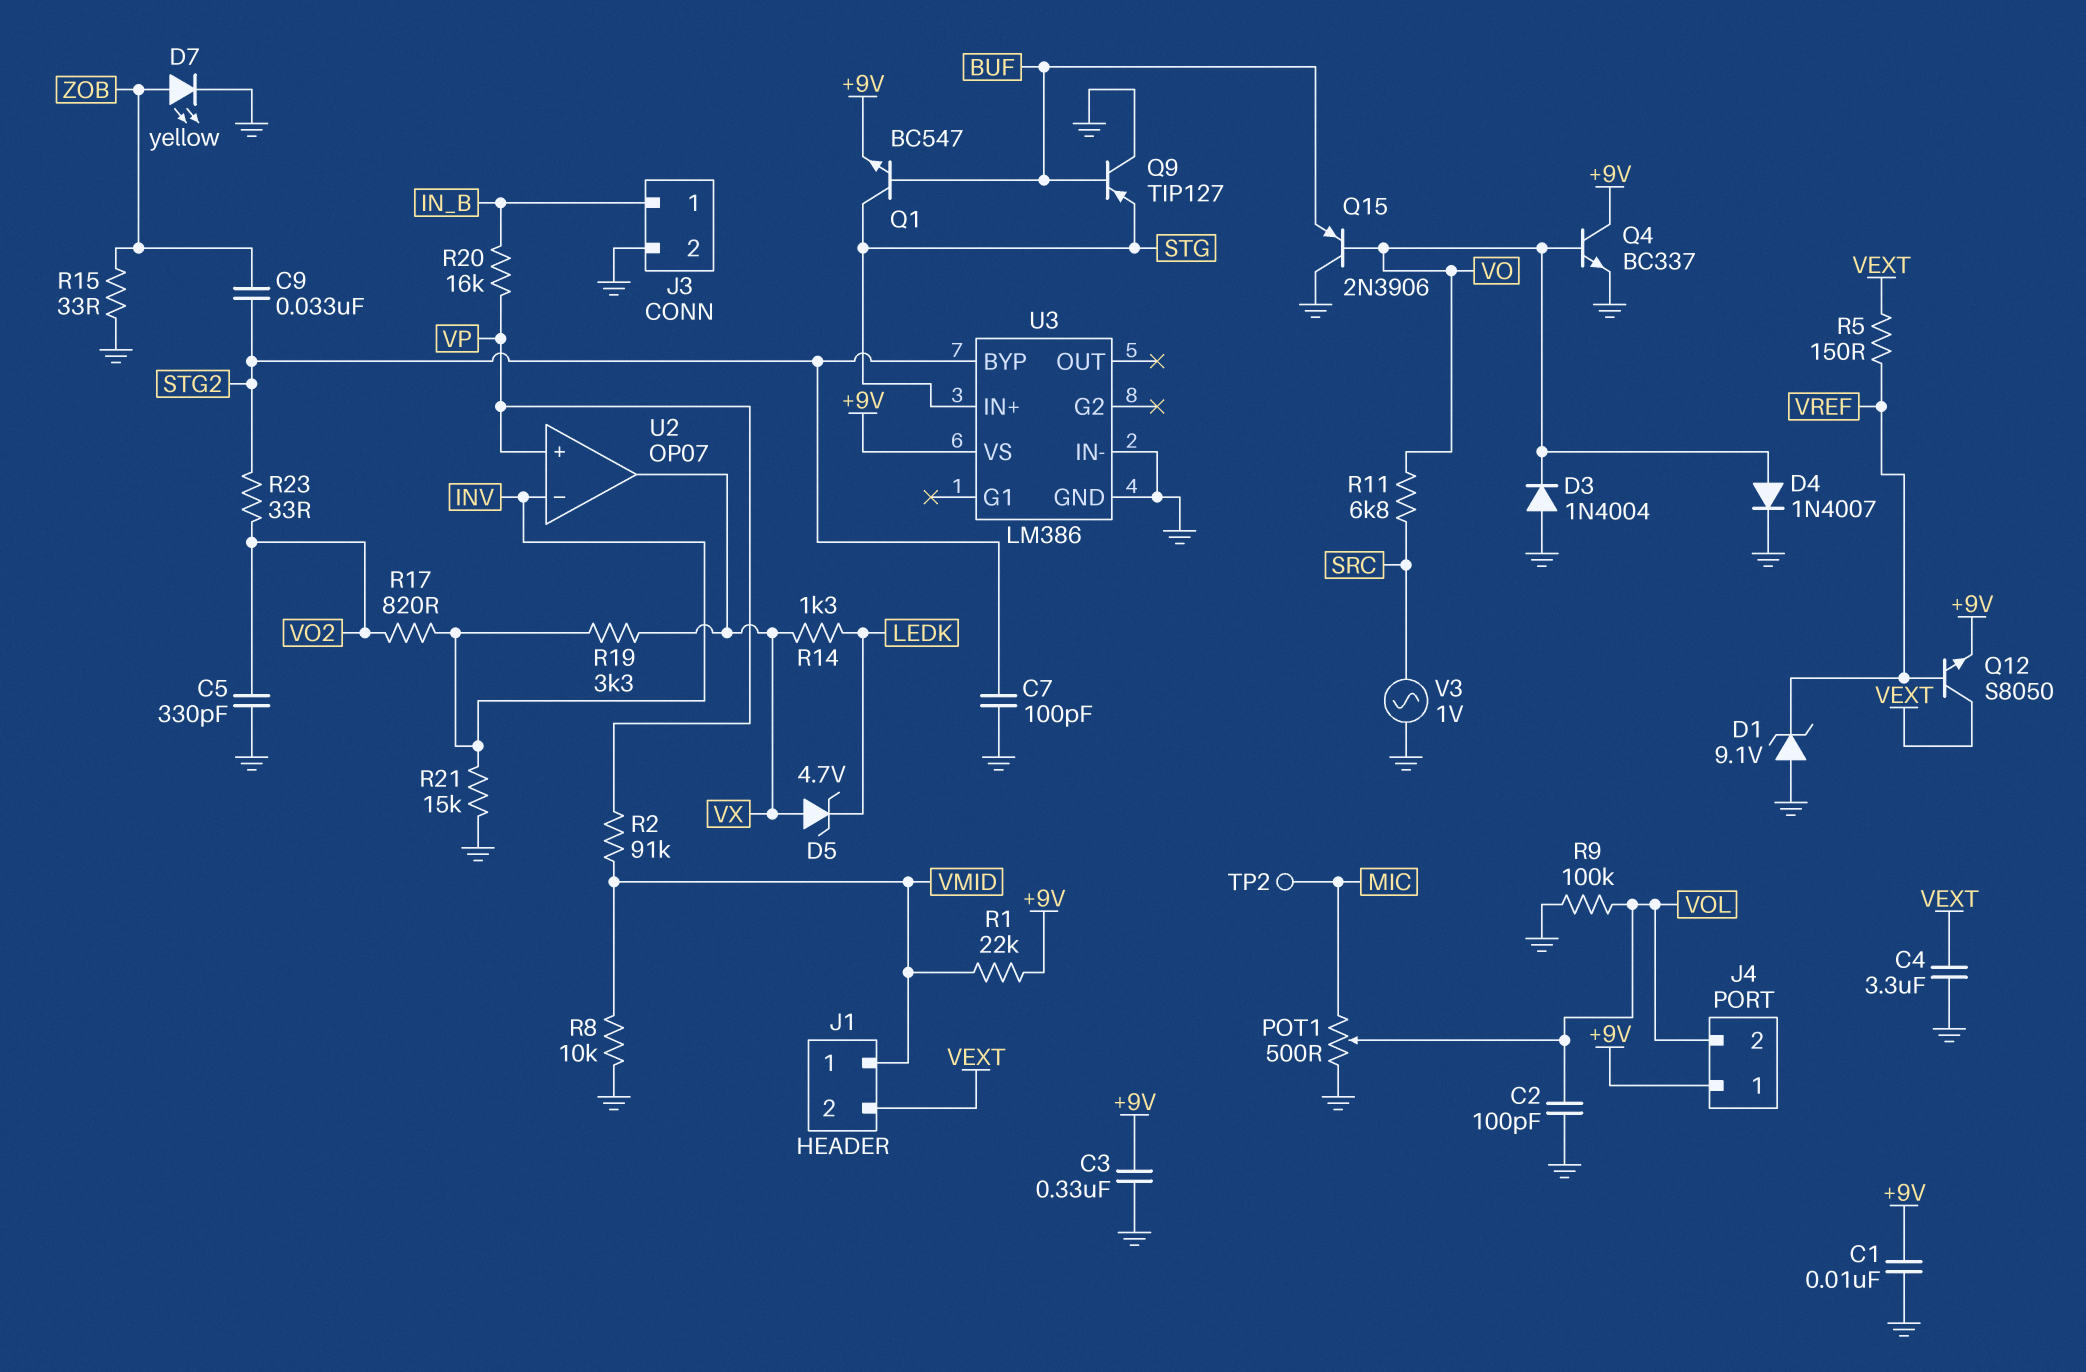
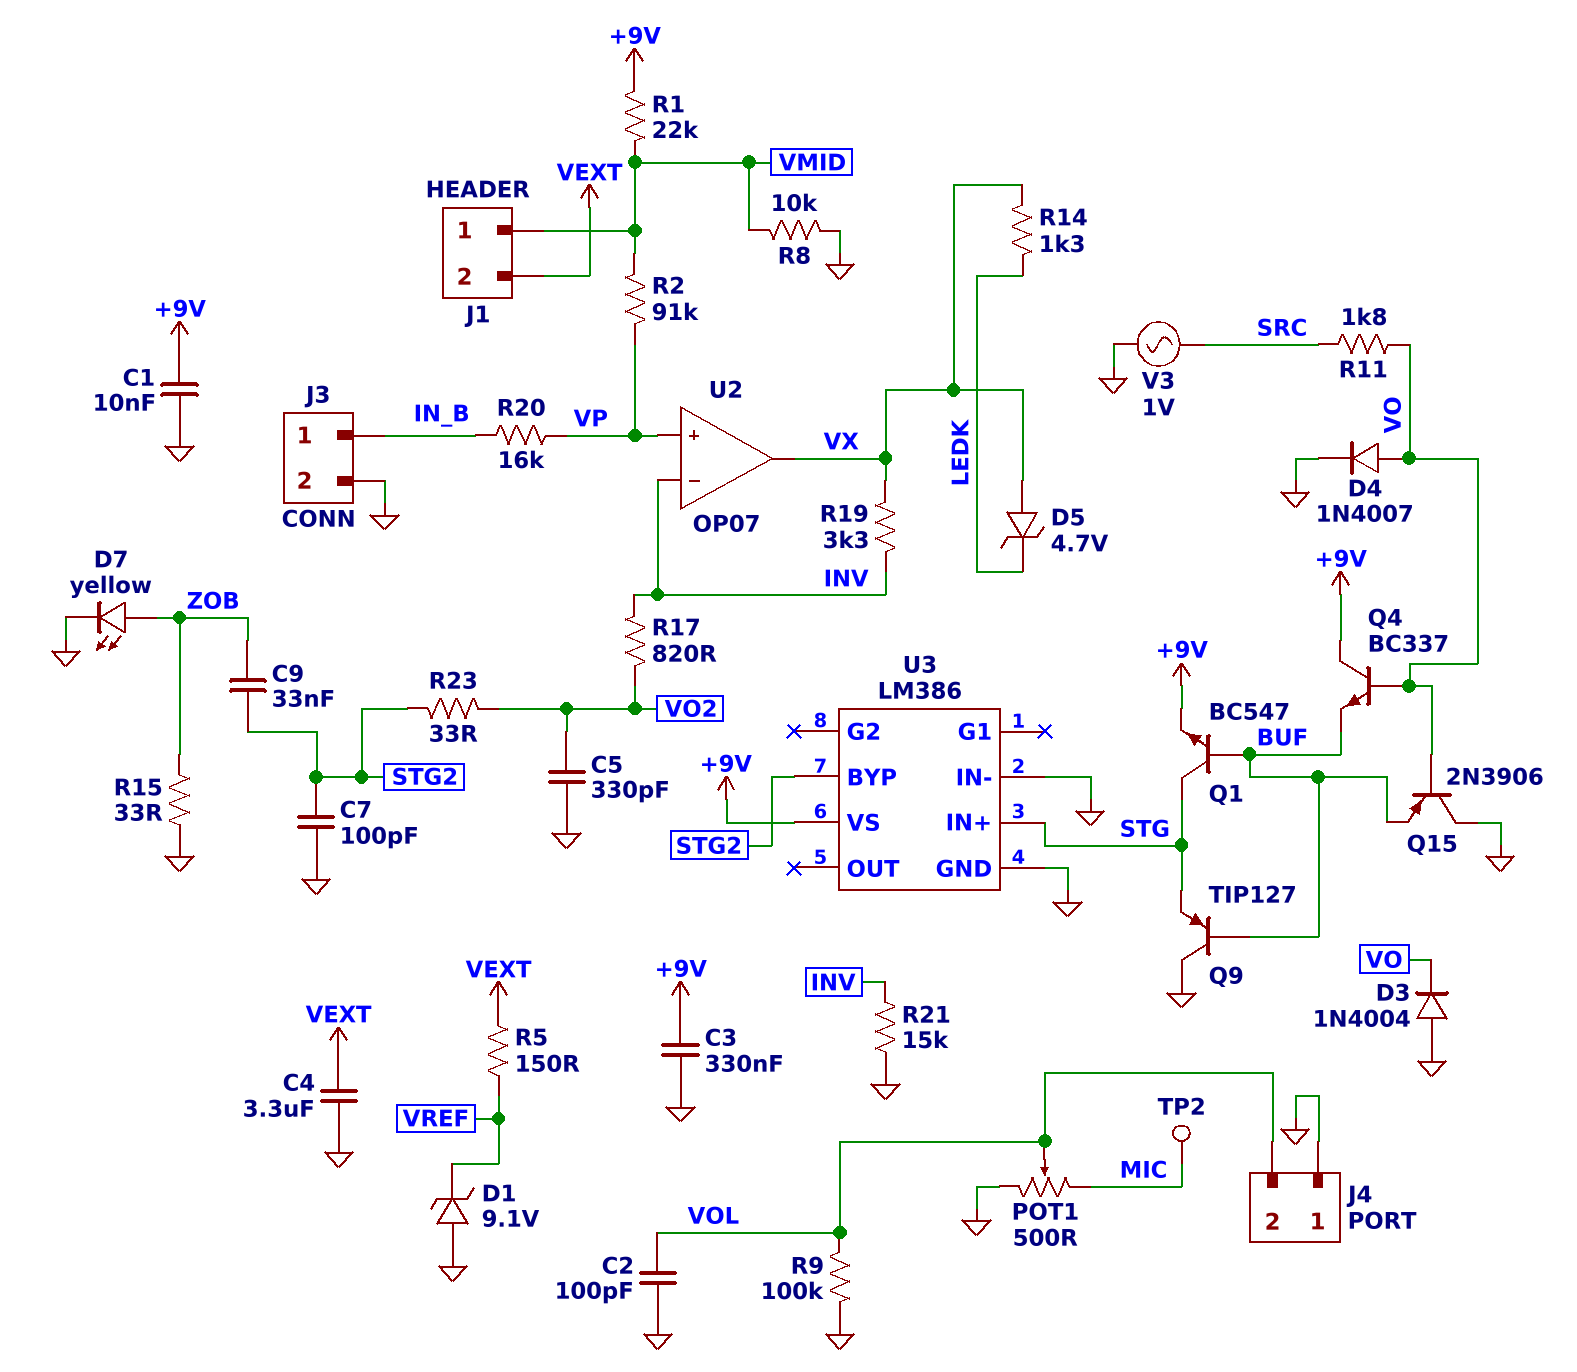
J4 pin 1: +9V -> GND
Q4: NPN BC337 (B VO, C +9V, E GND) -> NPN BC337 (B VO, C +9V, E BUF)
Q12: NPN S8050 (B VREF, C VEXT, E +9V) -> none
R11: 6.8k (SRC, VO) -> 1.8k (SRC, VO)

